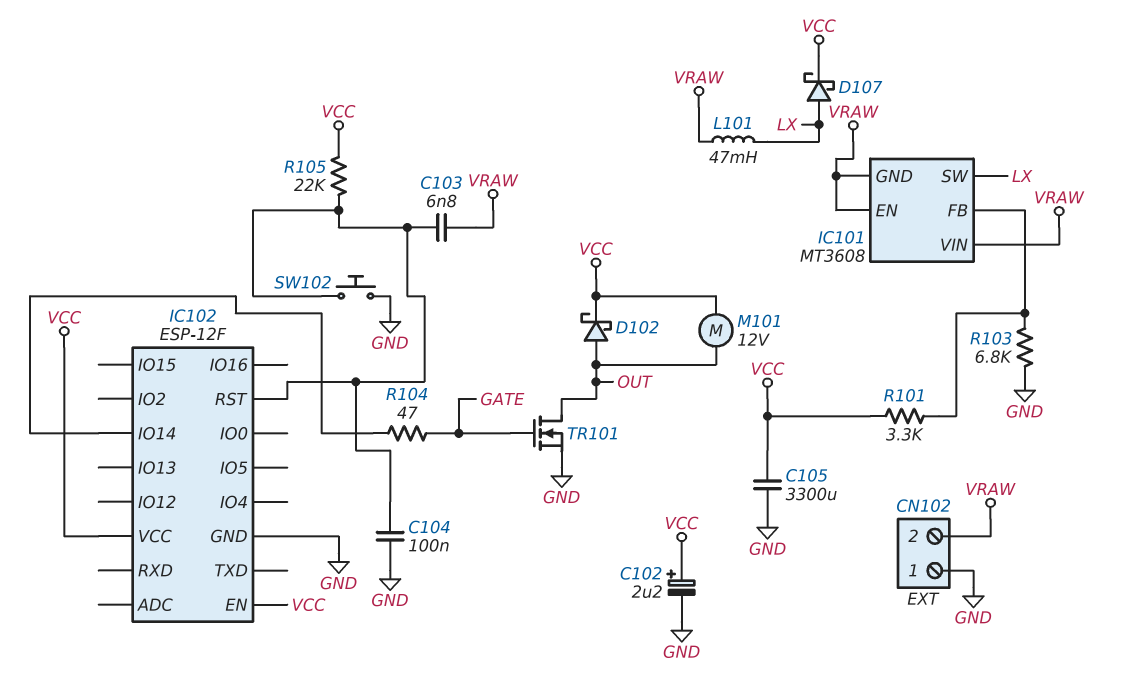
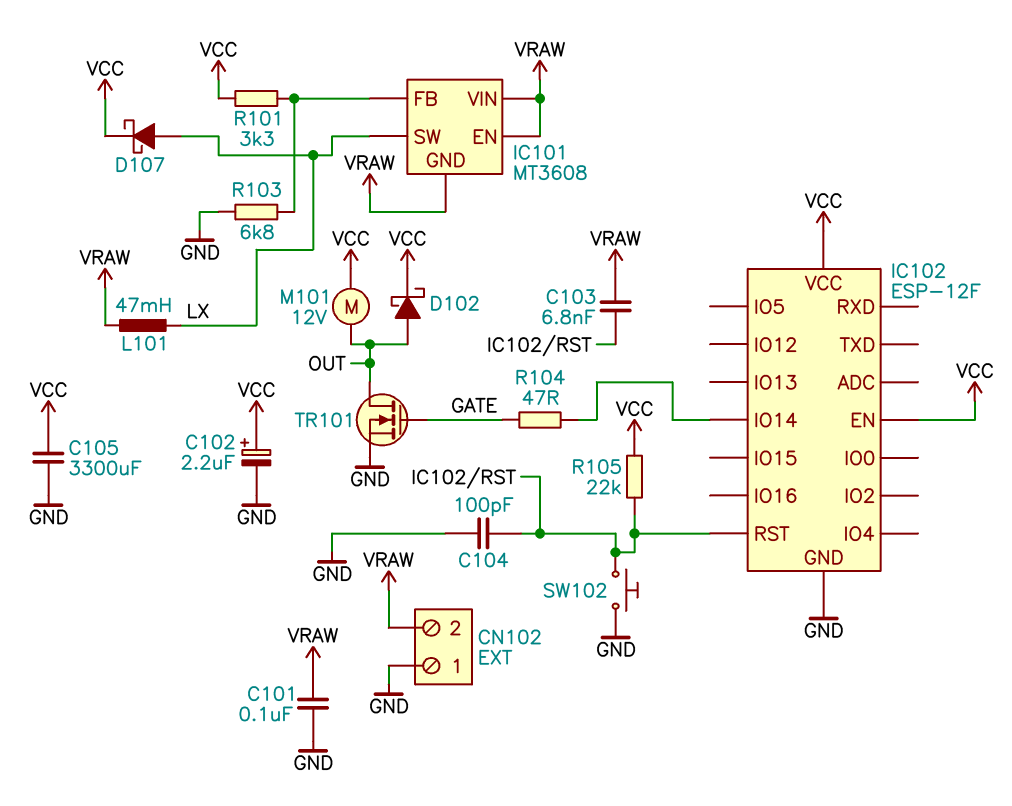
C101: none -> 100nF (GND, VRAW)
C104: 100nF (GND, IC102/RST) -> 100pF (GND, IC102/RST)

